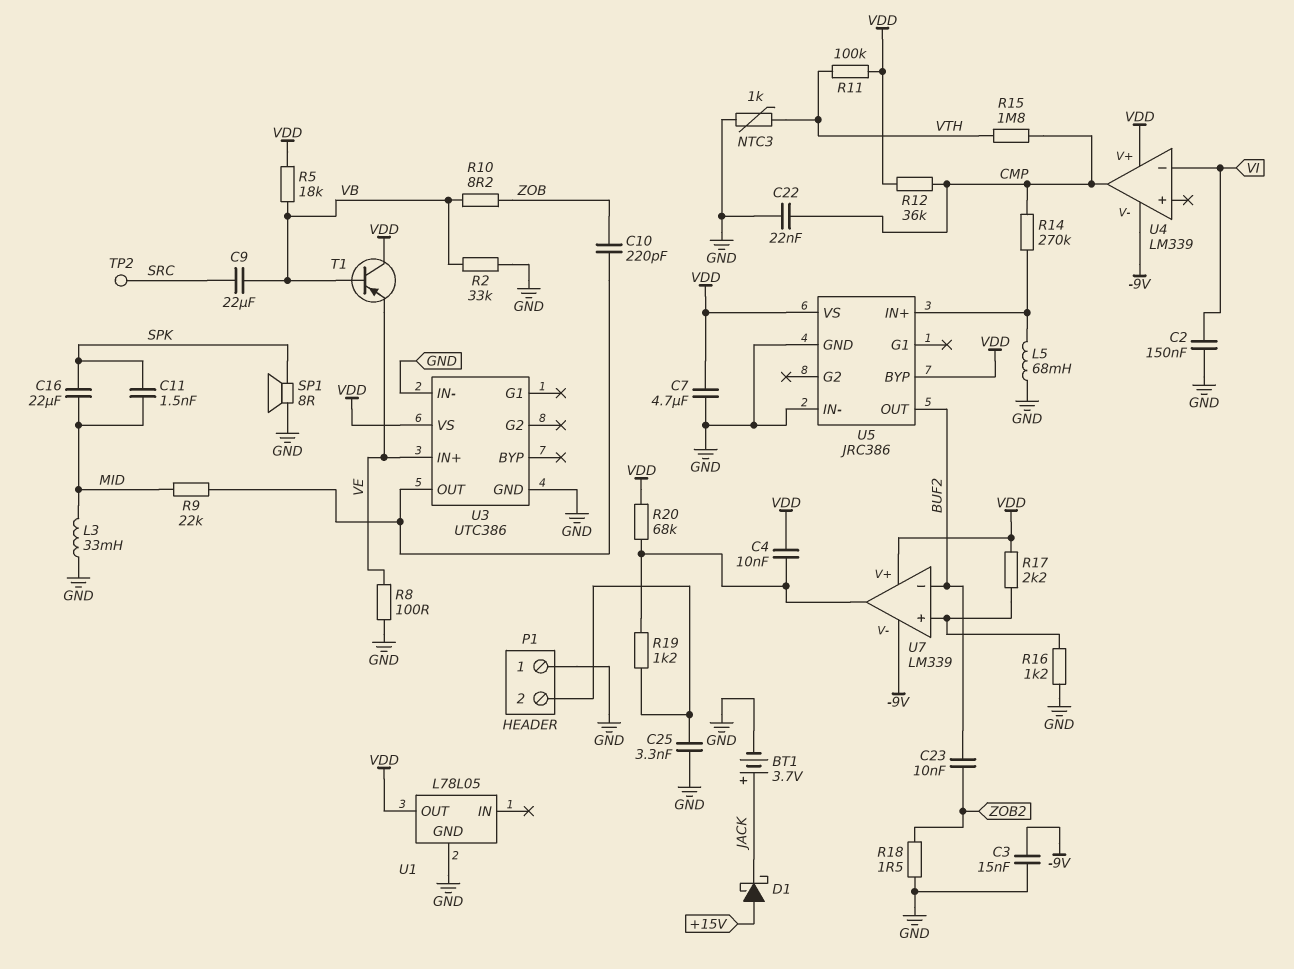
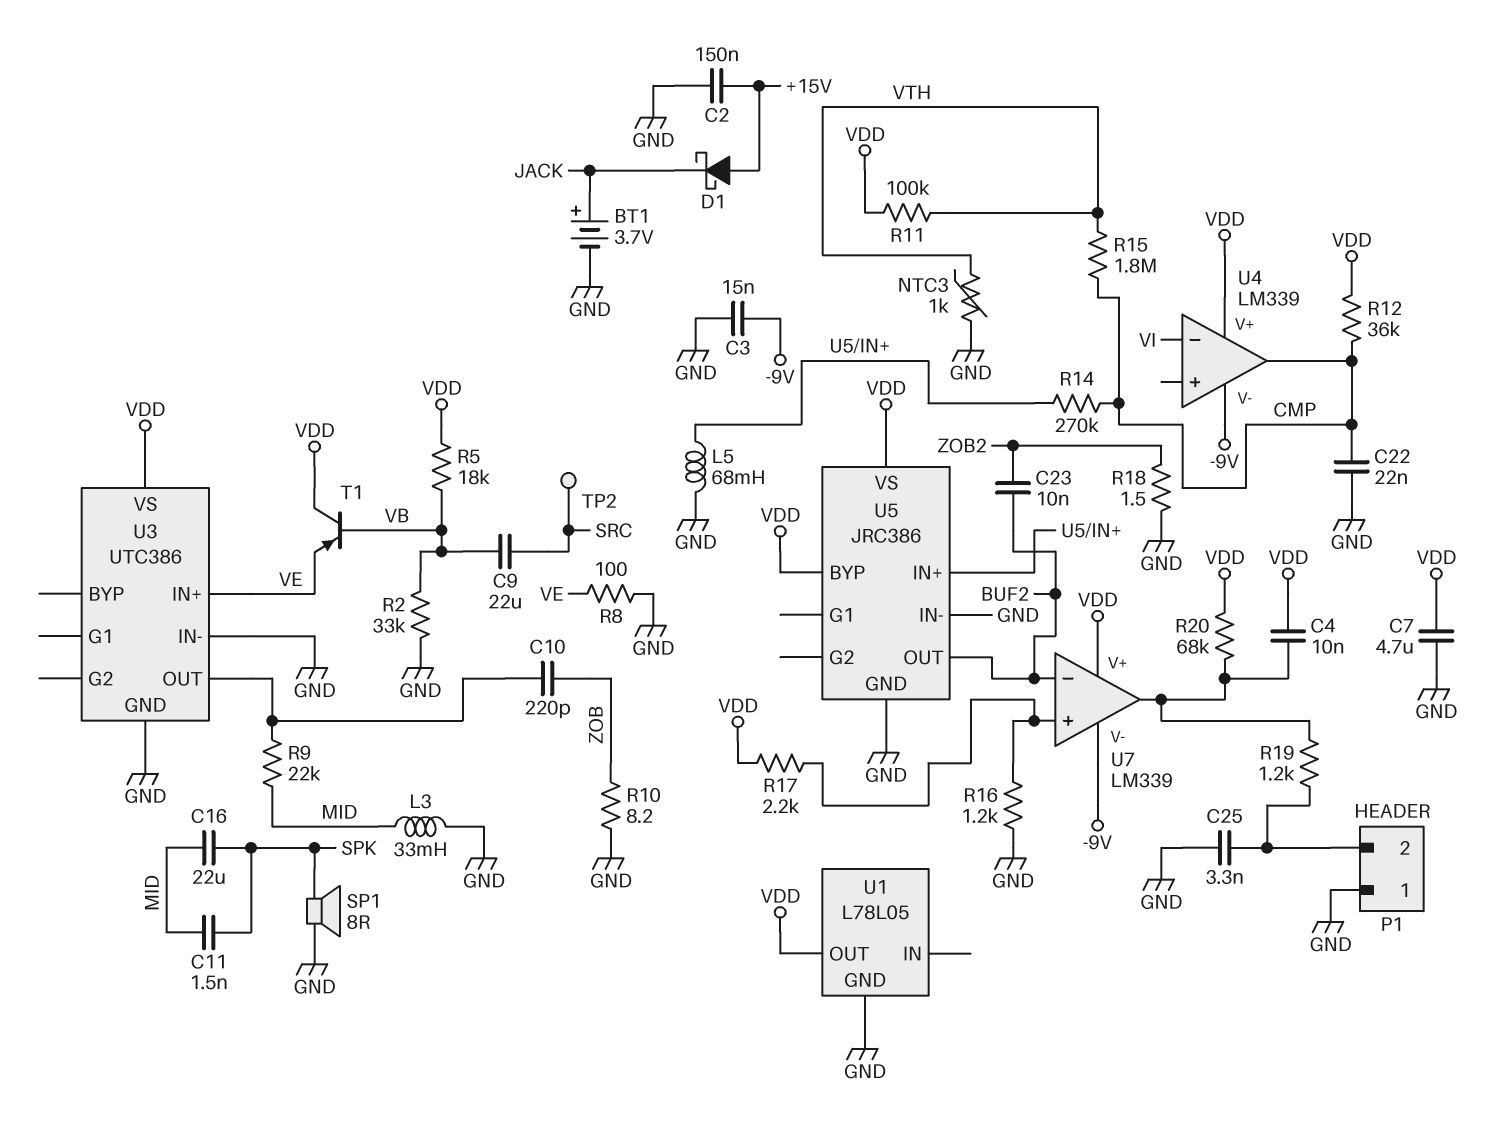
C2: 150nF (GND, VI) -> 150nF (+15V, GND)
R10: 8.2 (VB, ZOB) -> 8.2 (GND, ZOB)

